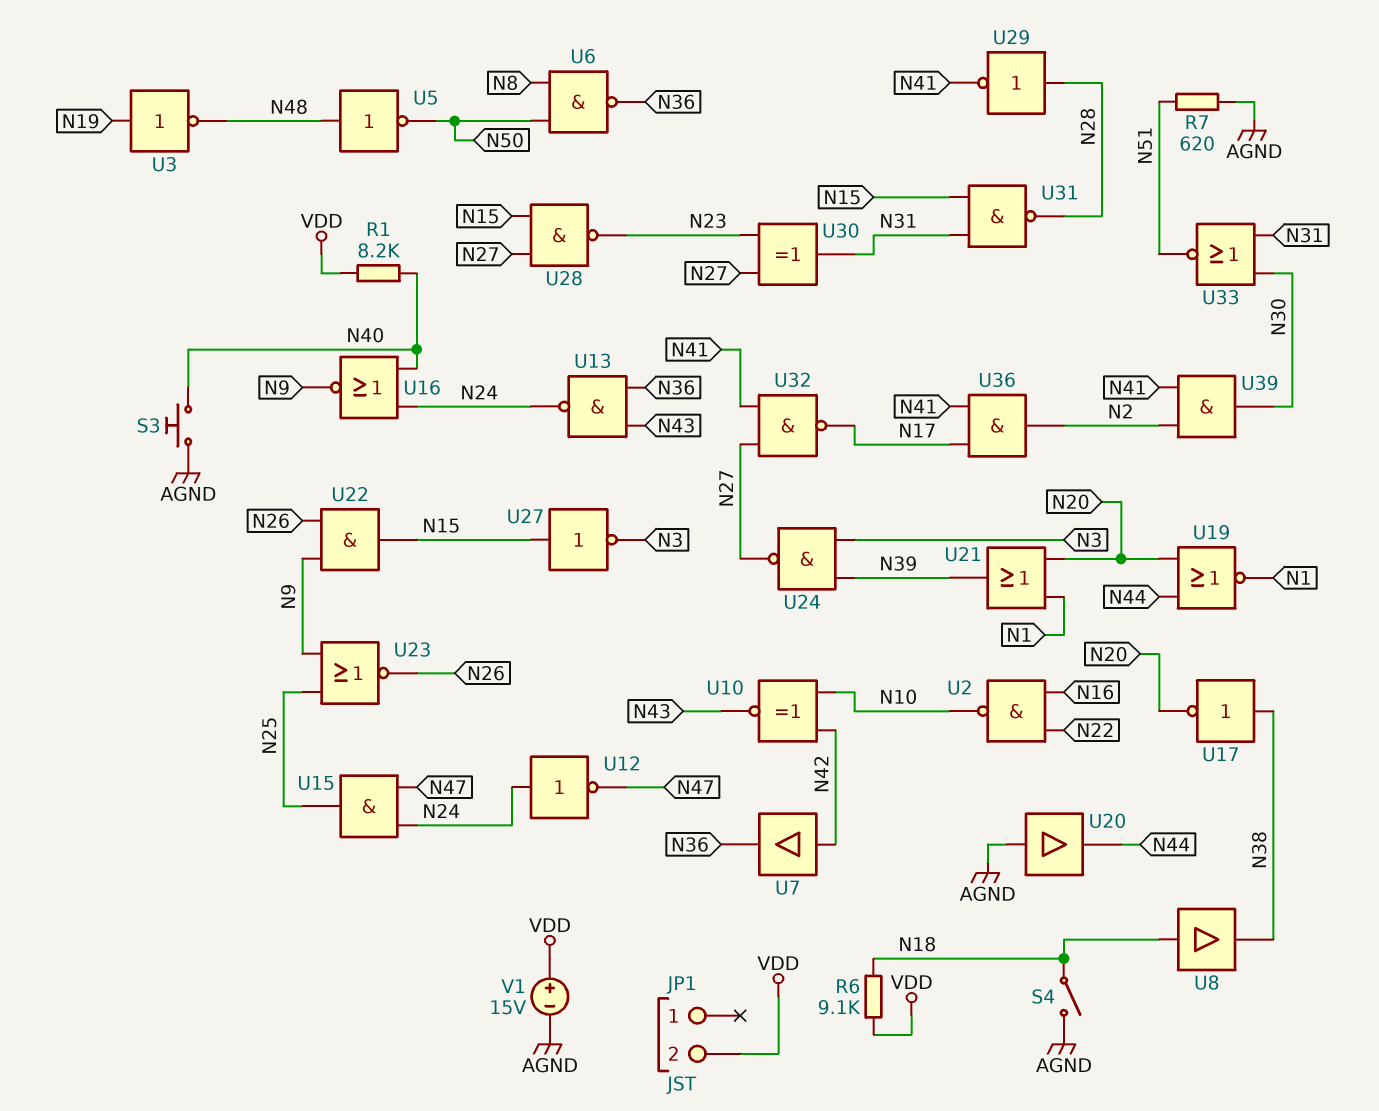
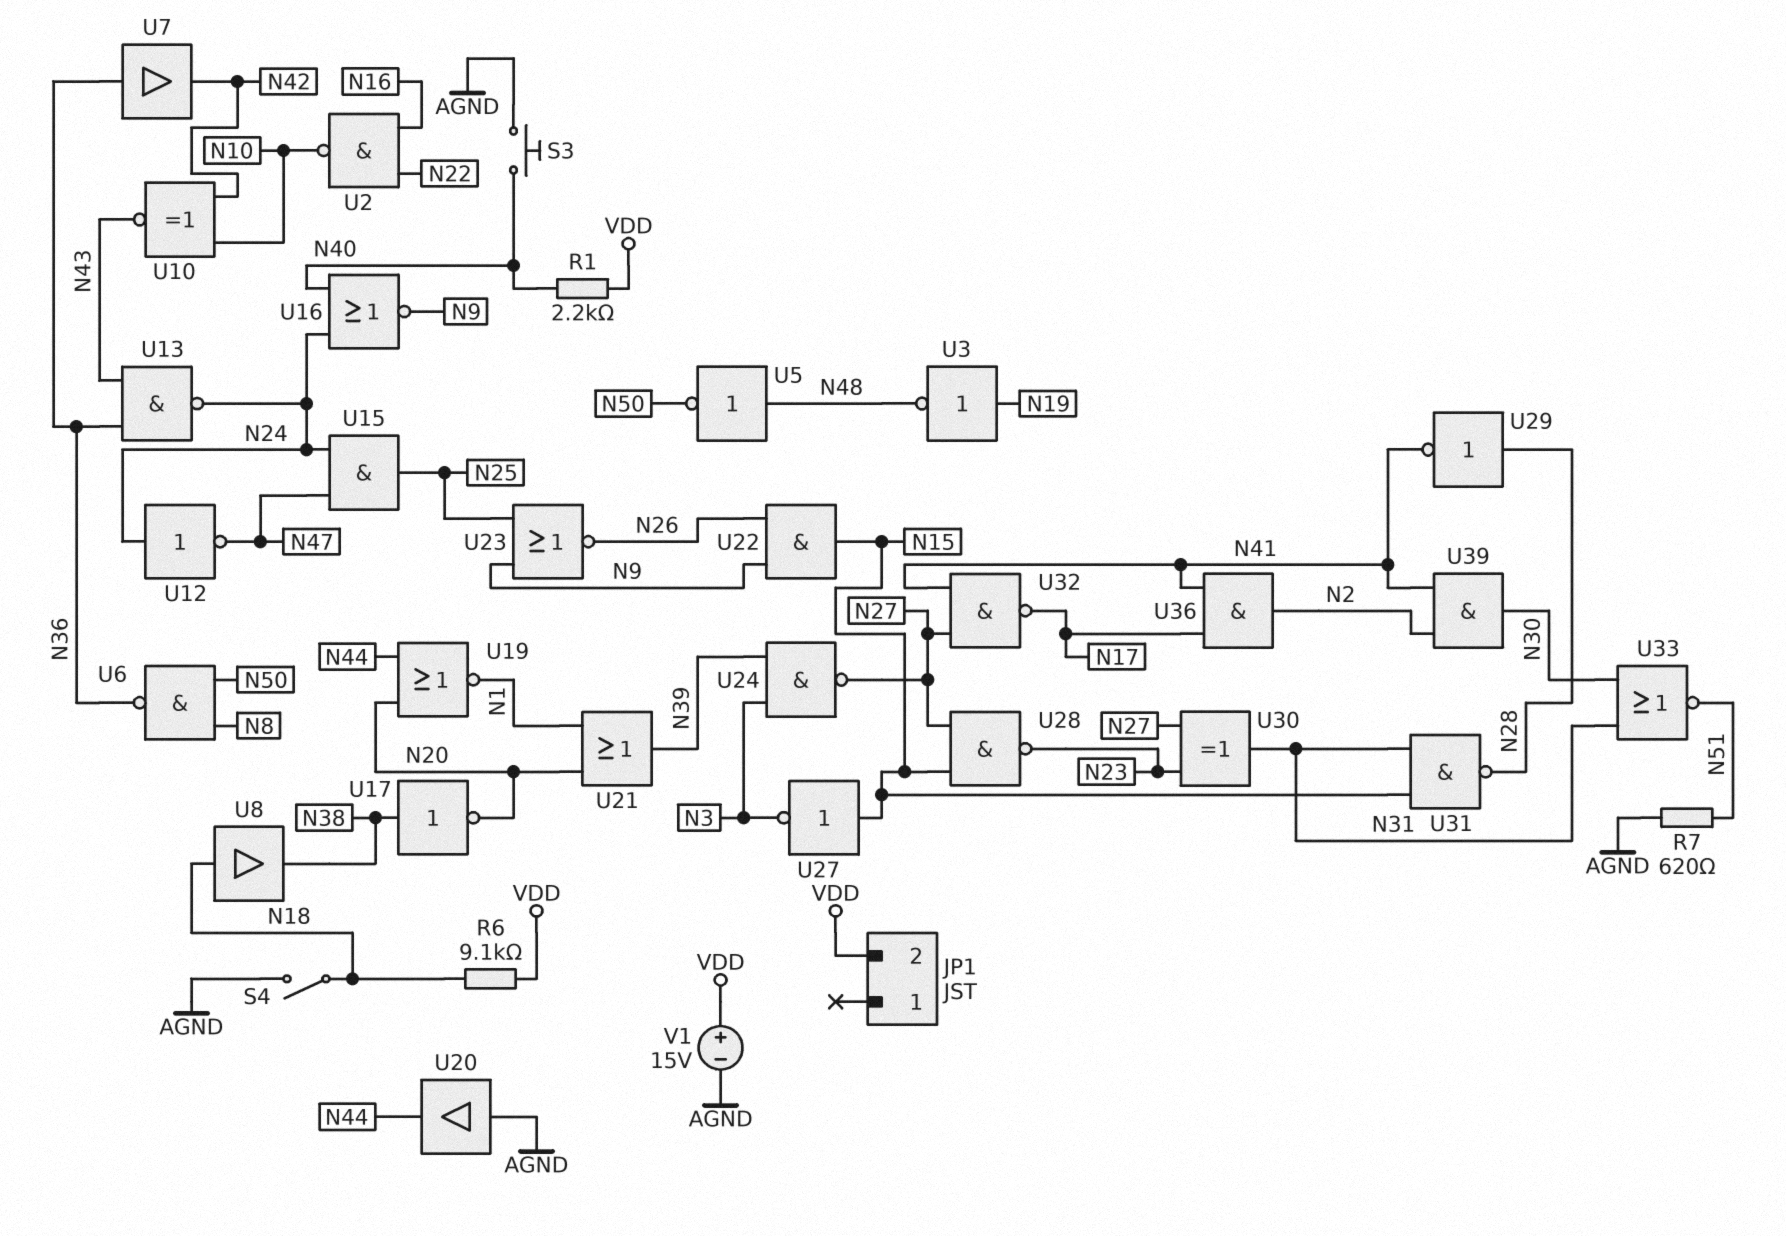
R1: 8.2k (N40, VDD) -> 2.2k (N40, VDD)
U7: buffer (in N42, out N36) -> buffer (in N36, out N42)

